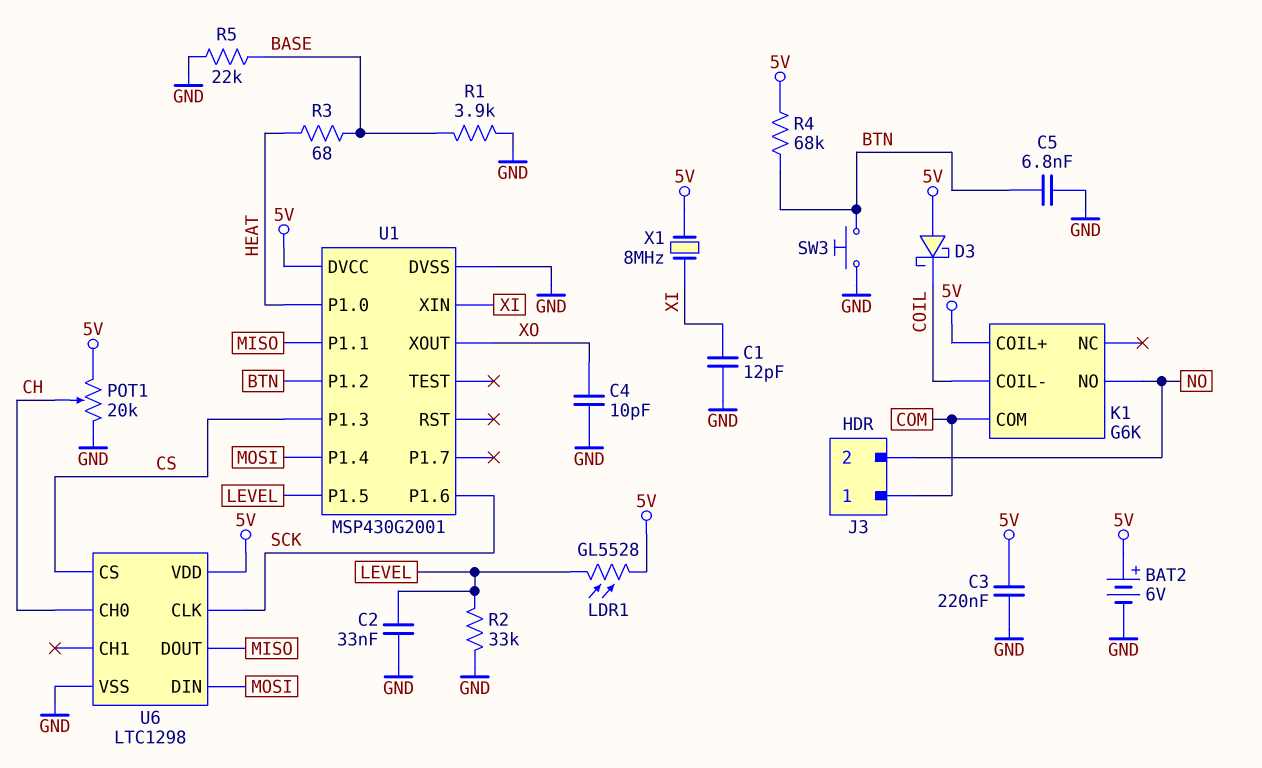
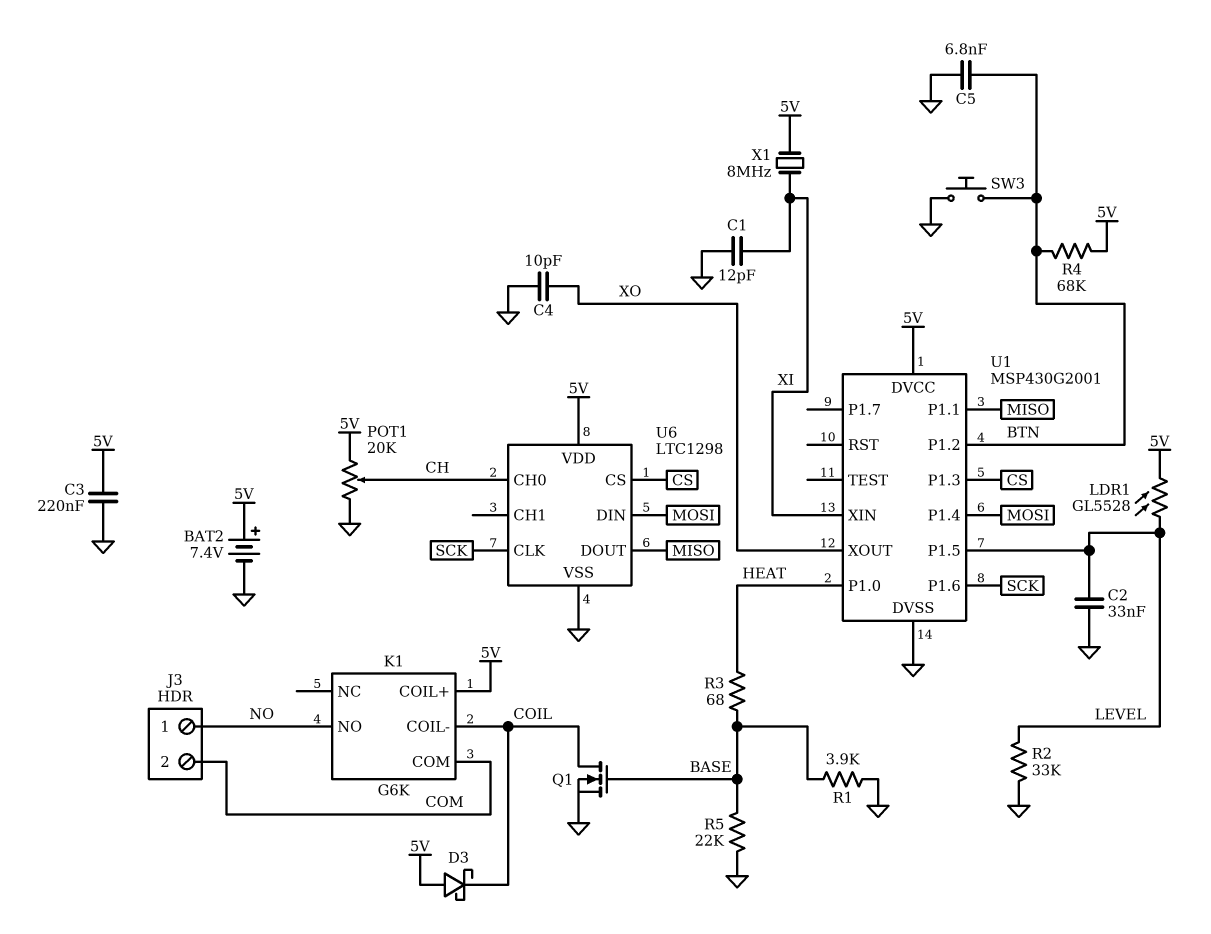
BAT2: 6V (plus 5V, minus GND) -> 7.4V (plus 5V, minus GND)
J3 pin 1: COM -> NO
J3 pin 2: NO -> COM
Q1: none -> NMOS (G BASE, D COIL, S GND)

